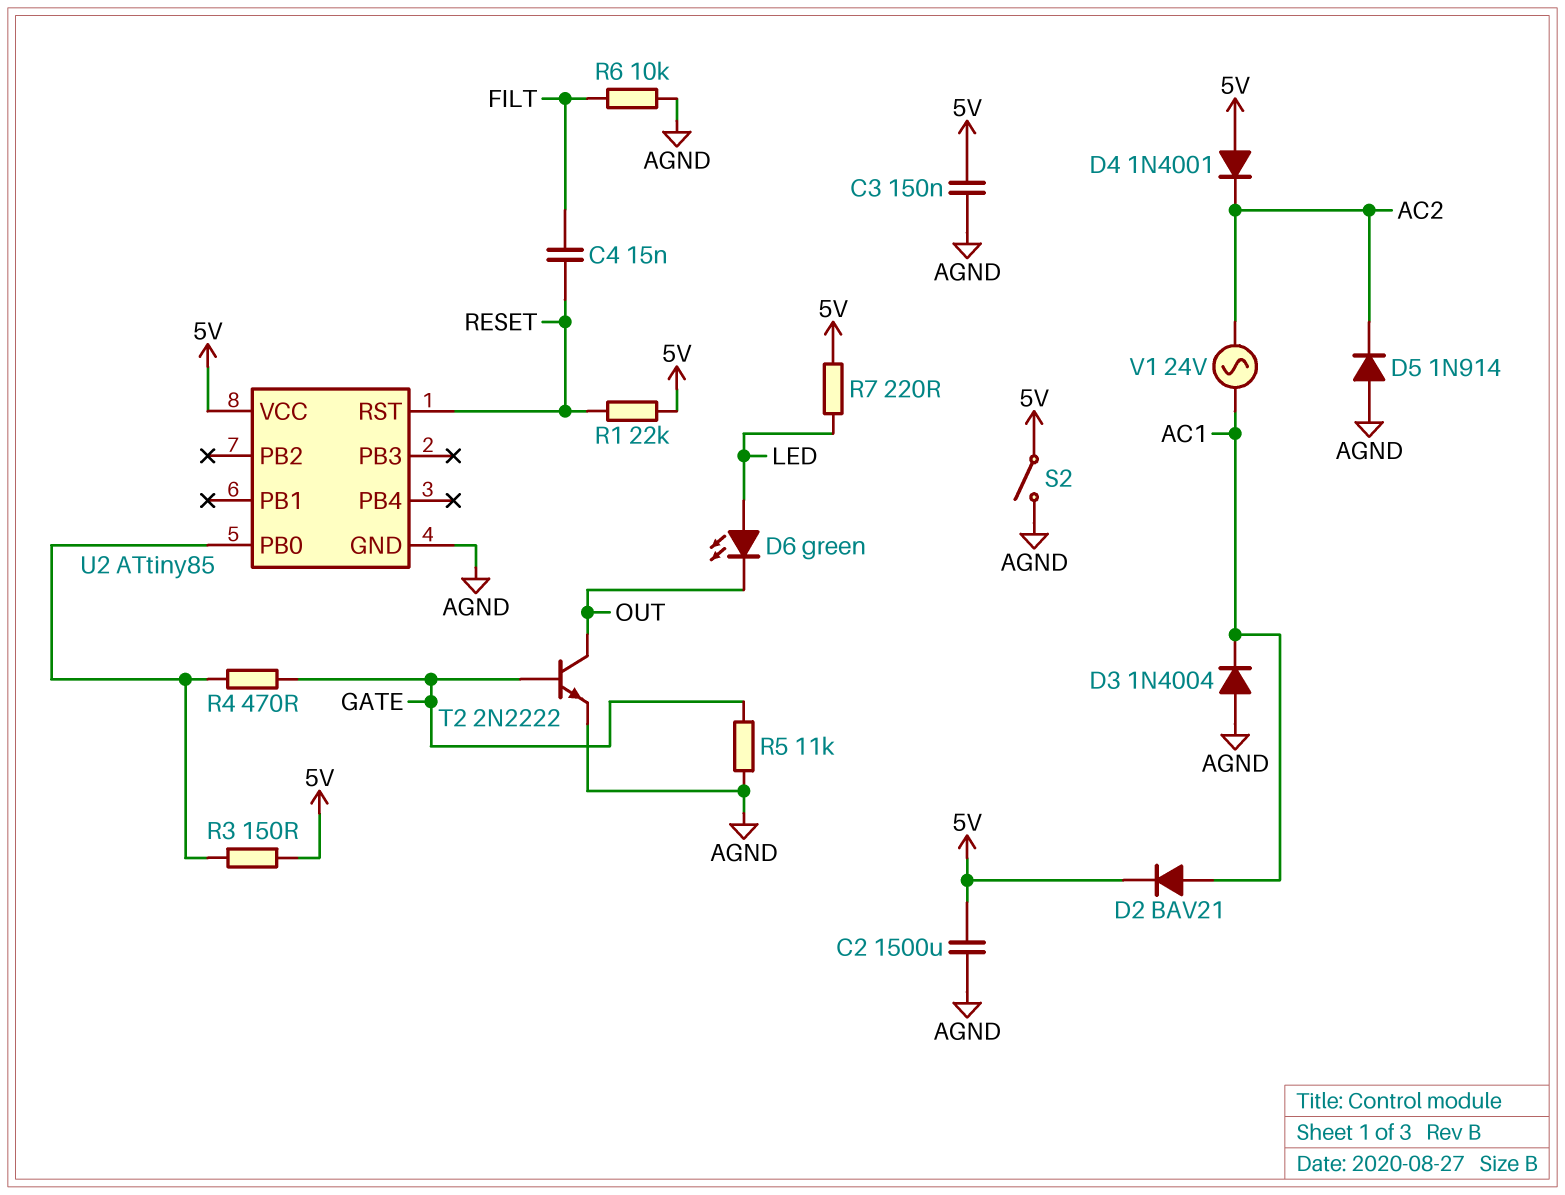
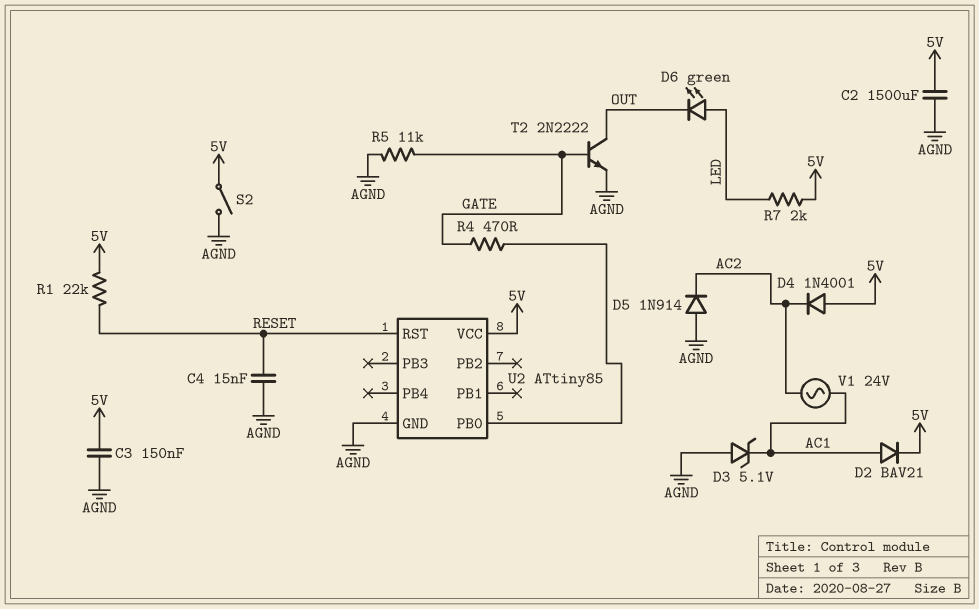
C4: 15nF (FILT, RESET) -> 15nF (AGND, RESET)
D3: diode 1N4004 (A AGND, K AC1) -> zener 5.1V (A AGND, K AC1)
R3: 150 (5V, U2/PB0) -> none
R6: 10k (AGND, FILT) -> none
R7: 220 (5V, LED) -> 2k (5V, LED)

